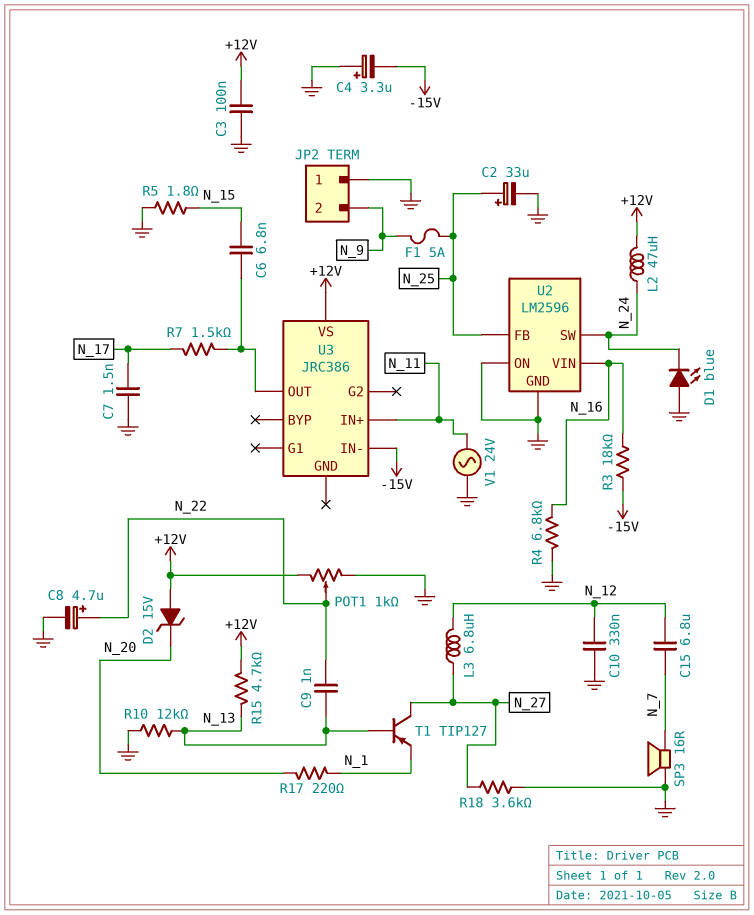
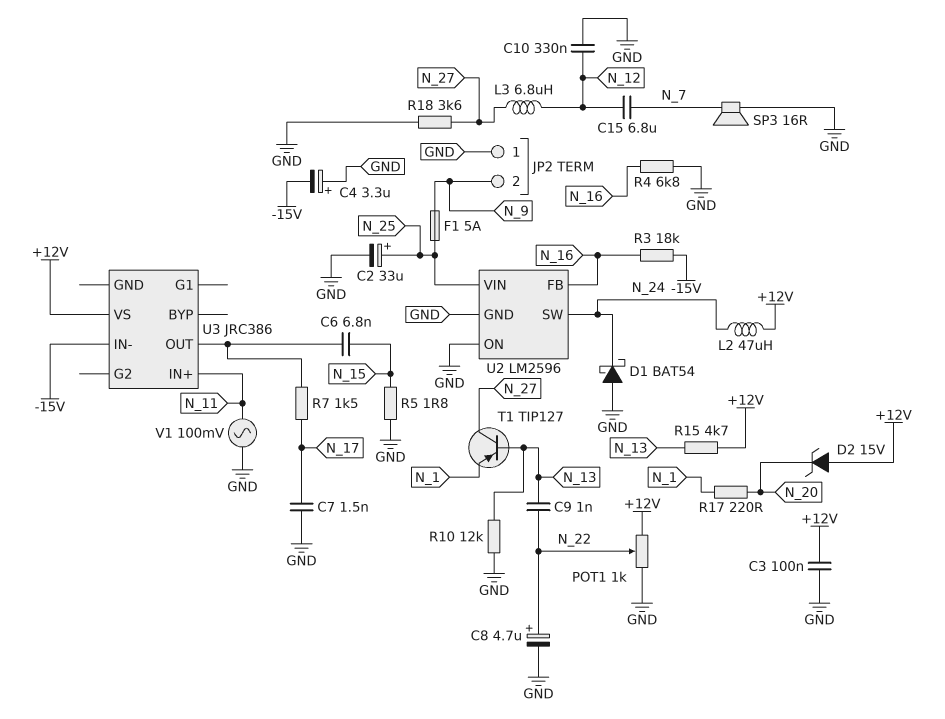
D1: LED blue (A GND, K N_24) -> schottky BAT54 (A GND, K N_24)
U2 pin FB: N_25 -> N_16
U2 pin VIN: N_16 -> N_25
V1: AC 24V (GND, N_11) -> AC 100mV (GND, N_11)

